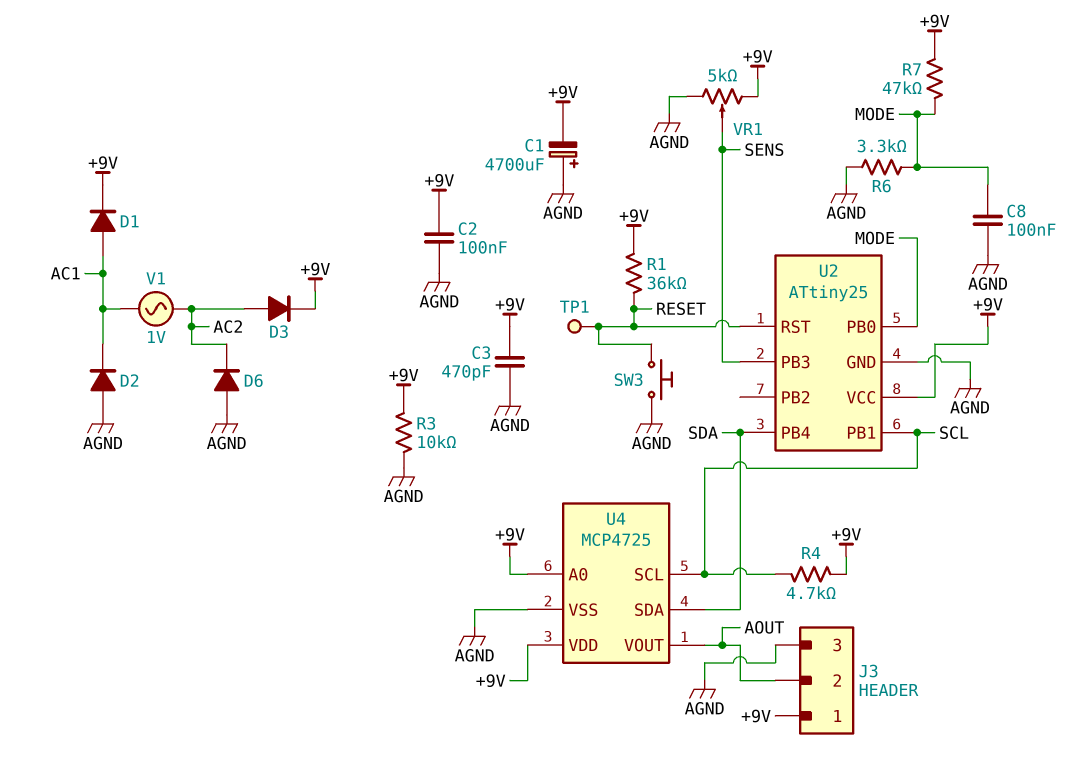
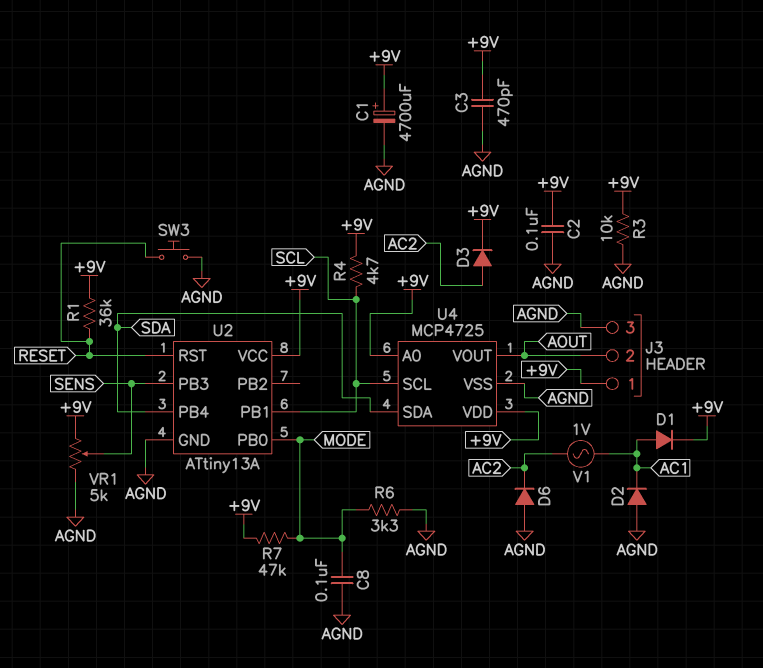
C1: 4700uF (plus AGND, minus +9V) -> 4700uF (plus +9V, minus AGND)
TP1: test point (RESET) -> none
U2: ATtiny25 -> ATtiny13A

